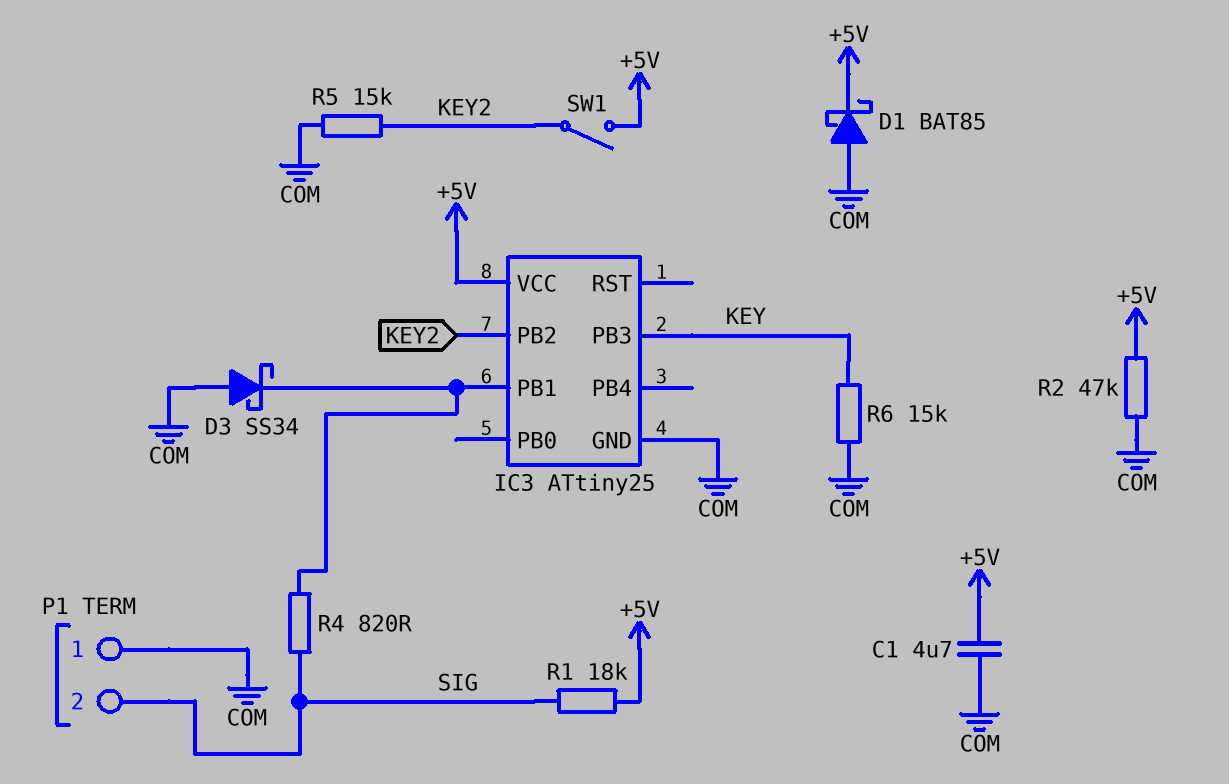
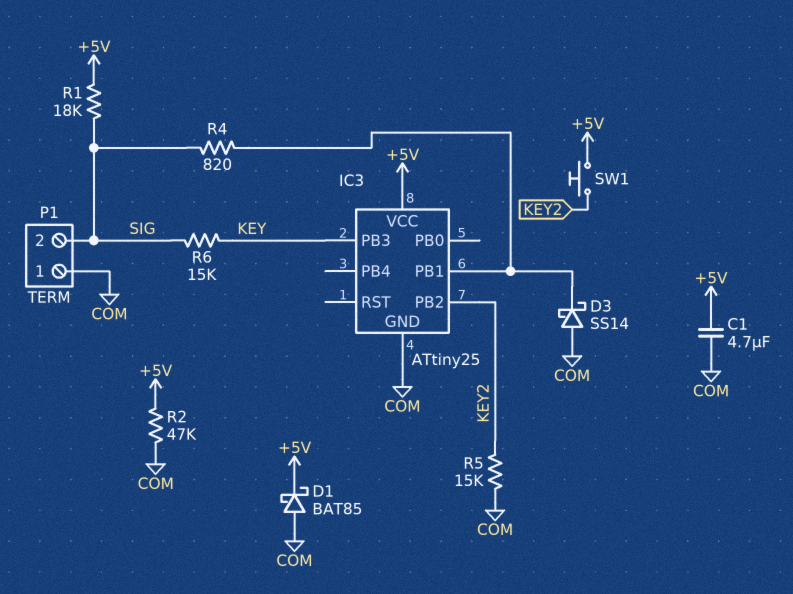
D3: schottky SS34 (A COM, K IC3/PB1) -> schottky SS14 (A COM, K IC3/PB1)
R6: 15k (COM, KEY) -> 15k (KEY, SIG)
SW1: switch (+5V, KEY2) -> button (+5V, KEY2)

